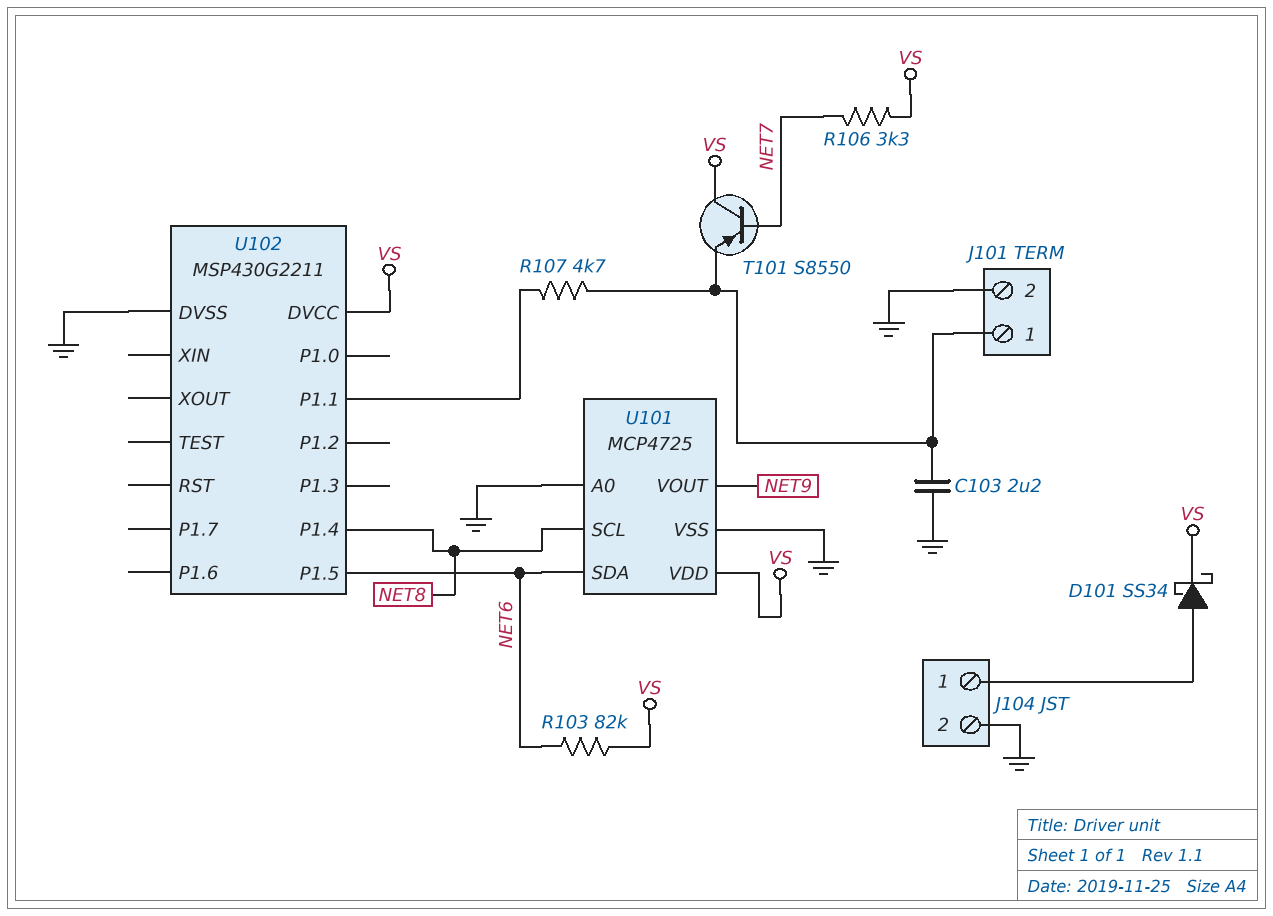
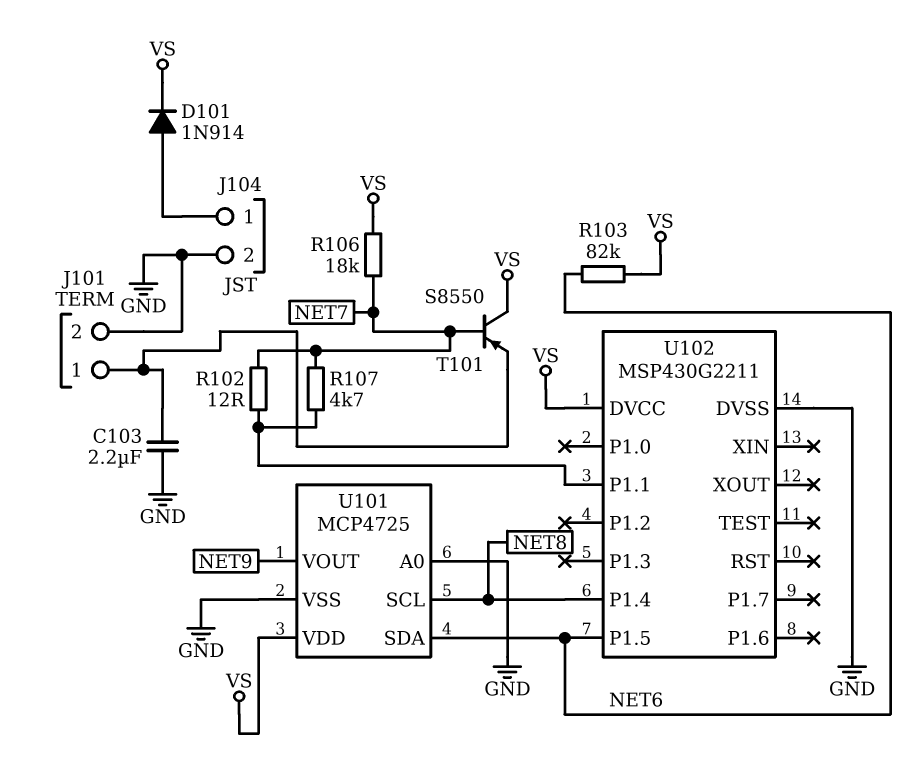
D101: schottky SS34 (A J104/1, K VS) -> diode 1N914 (A J104/1, K VS)
R102: none -> 12 (NET7, U102/P1.1)
R106: 3.3k (NET7, VS) -> 18k (NET7, VS)
R107: 4.7k (J101/1, U102/P1.1) -> 4.7k (NET7, U102/P1.1)

